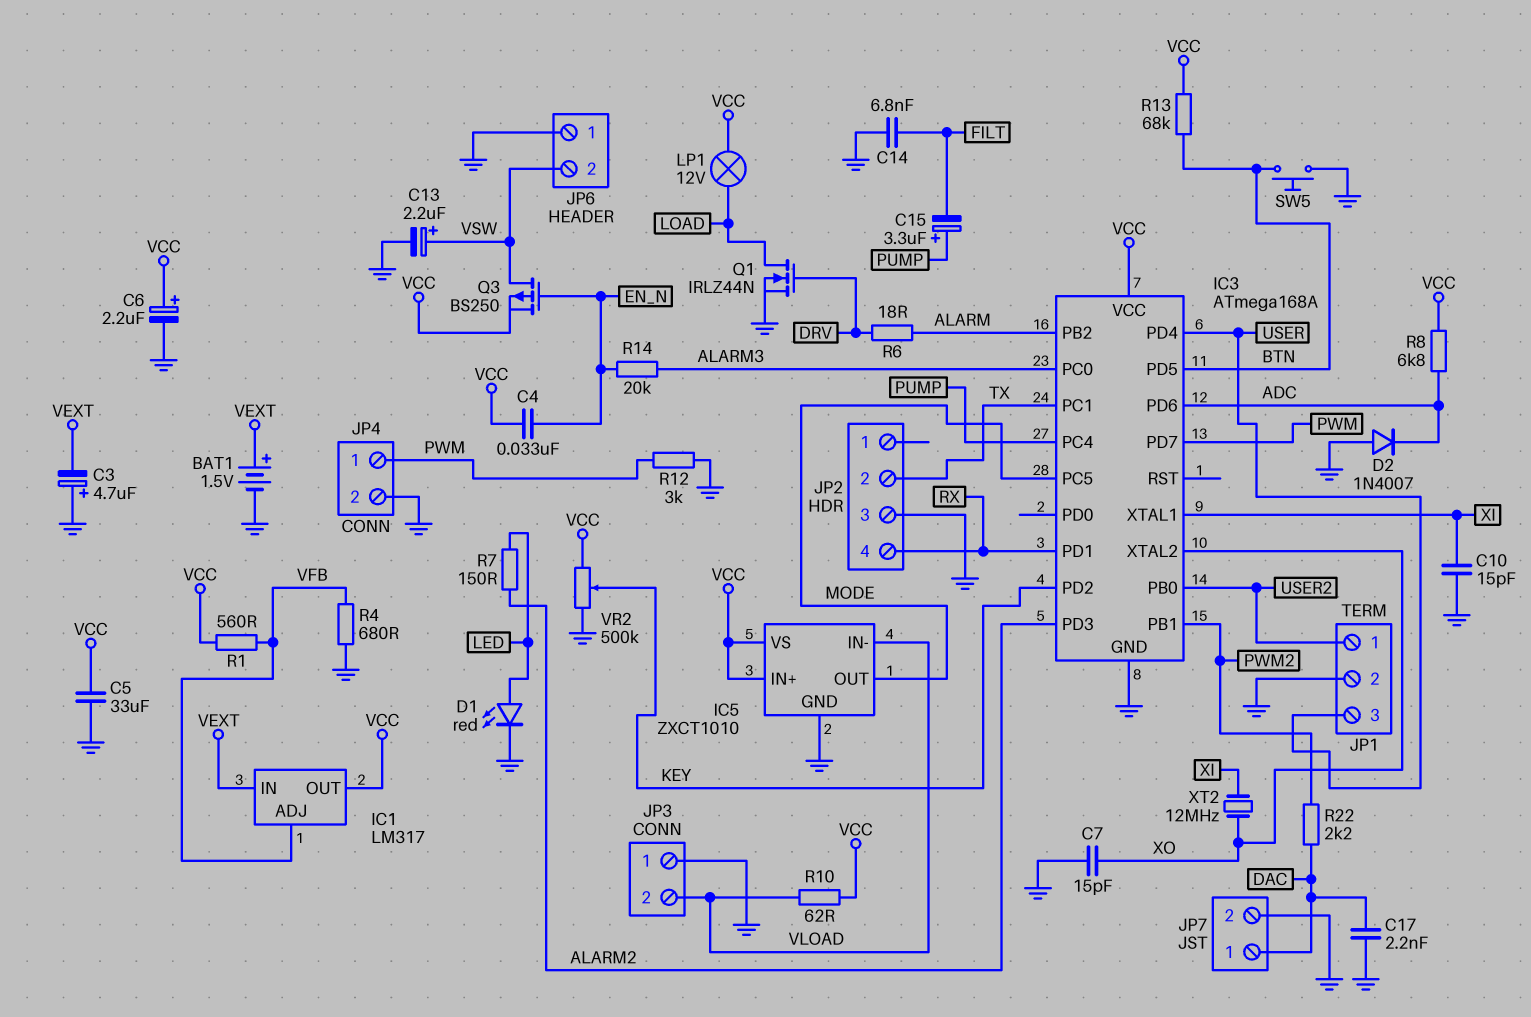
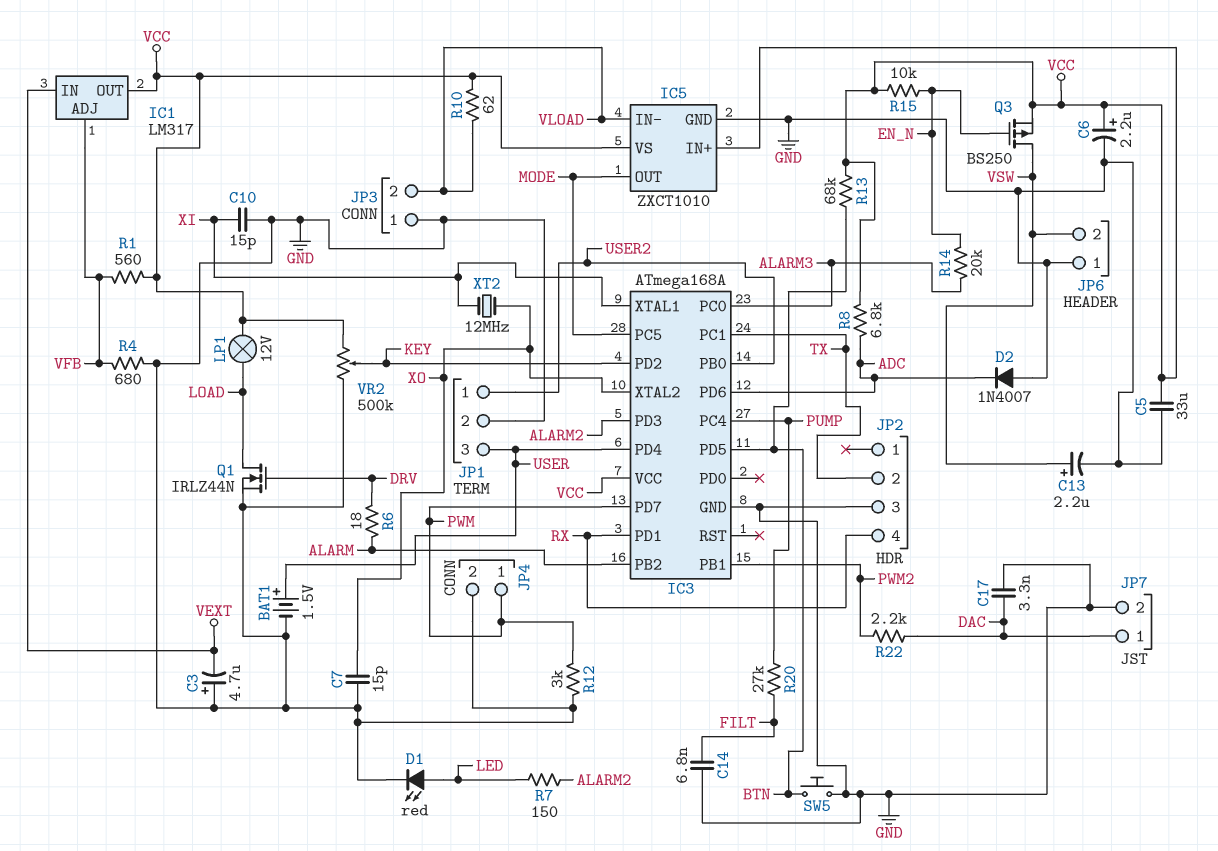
BAT1: 1.5V (plus VEXT, minus GND) -> 1.5V (plus USER, minus GND)
C4: 33nF (EN_N, VCC) -> none
C15: 3.3uF (plus PUMP, minus FILT) -> none
C17: 2.2nF (DAC, GND) -> 3.3nF (DAC, GND)
R15: none -> 10k (EN_N, VCC)
R20: none -> 27k (FILT, PUMP)

